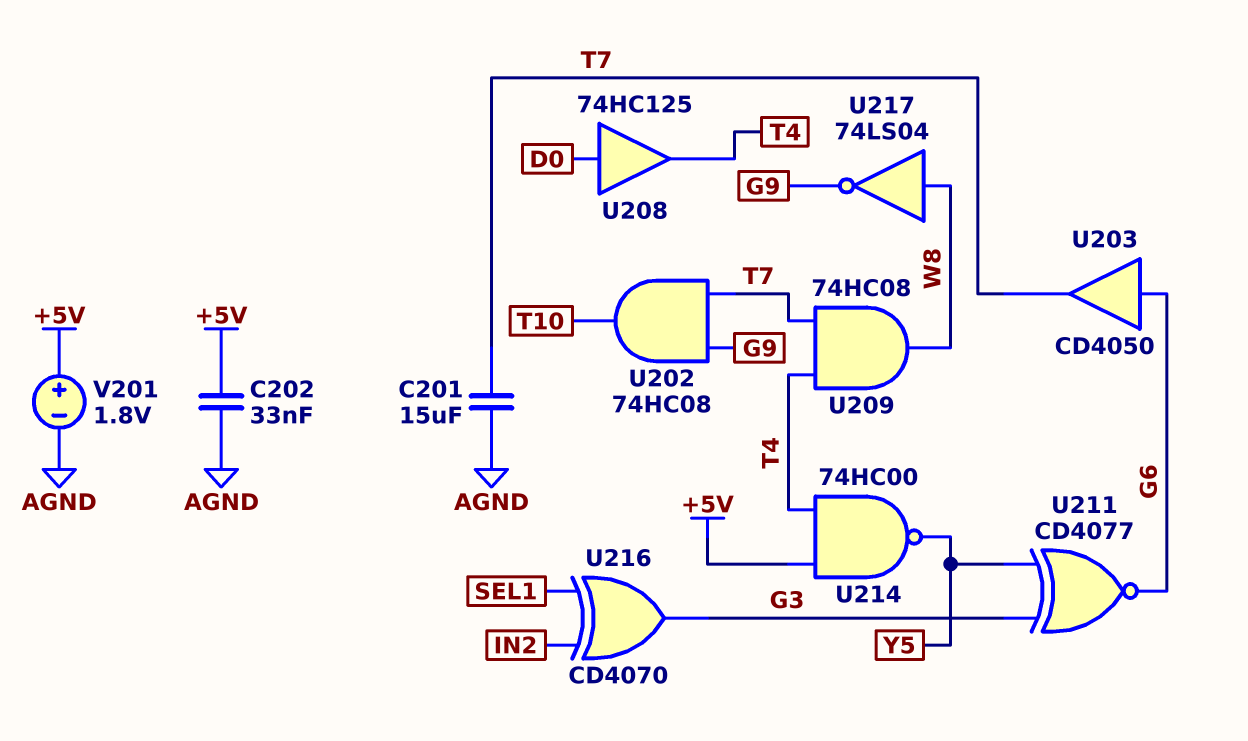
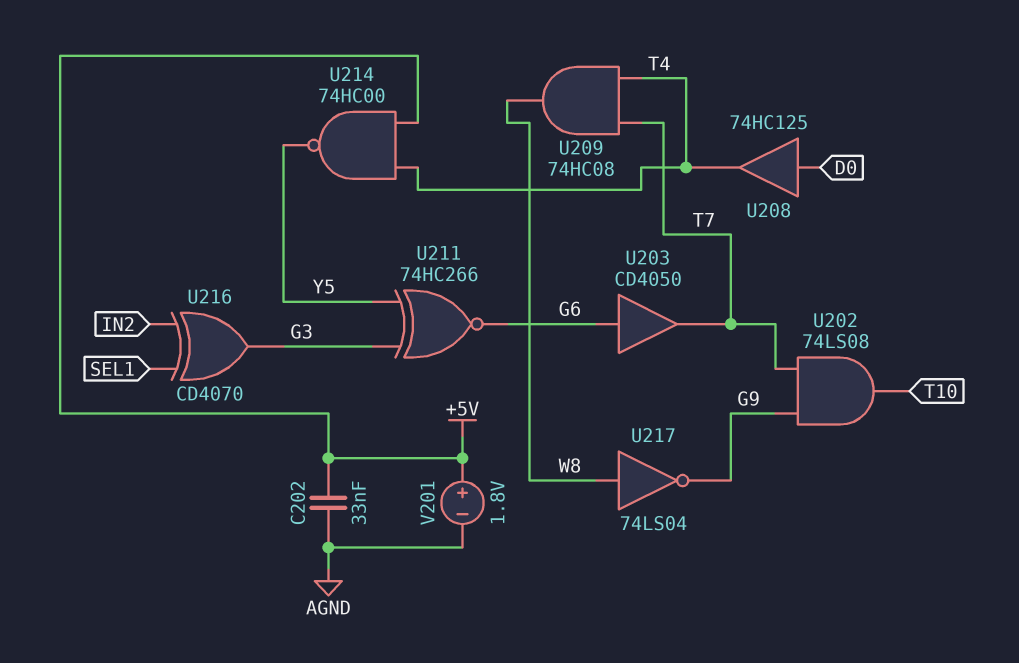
C201: 15uF (AGND, T7) -> none
U202: AND 74HC08 (in G9, in T7, out T10) -> AND 74LS08 (in G9, in T7, out T10)
U211: XNOR CD4077 (in G3, in Y5, out G6) -> XNOR 74HC266 (in G3, in Y5, out G6)

